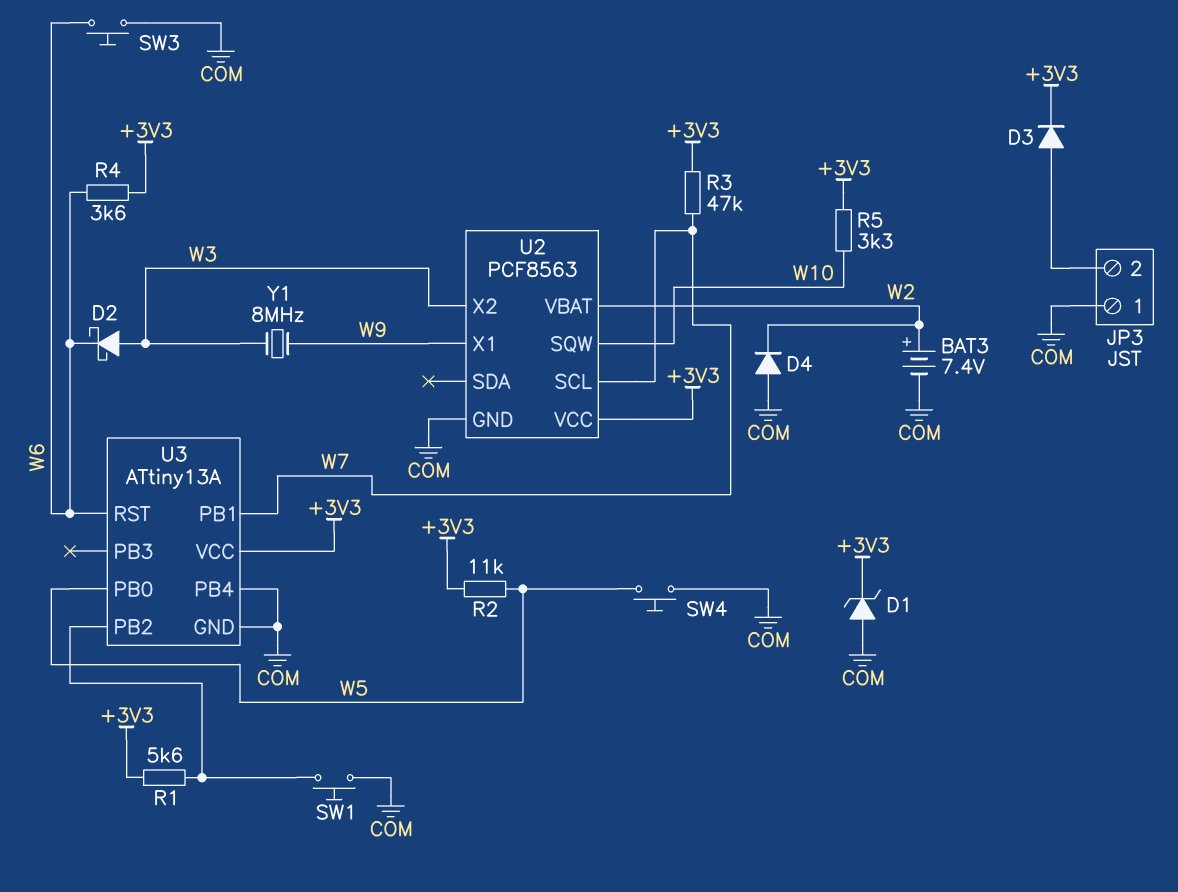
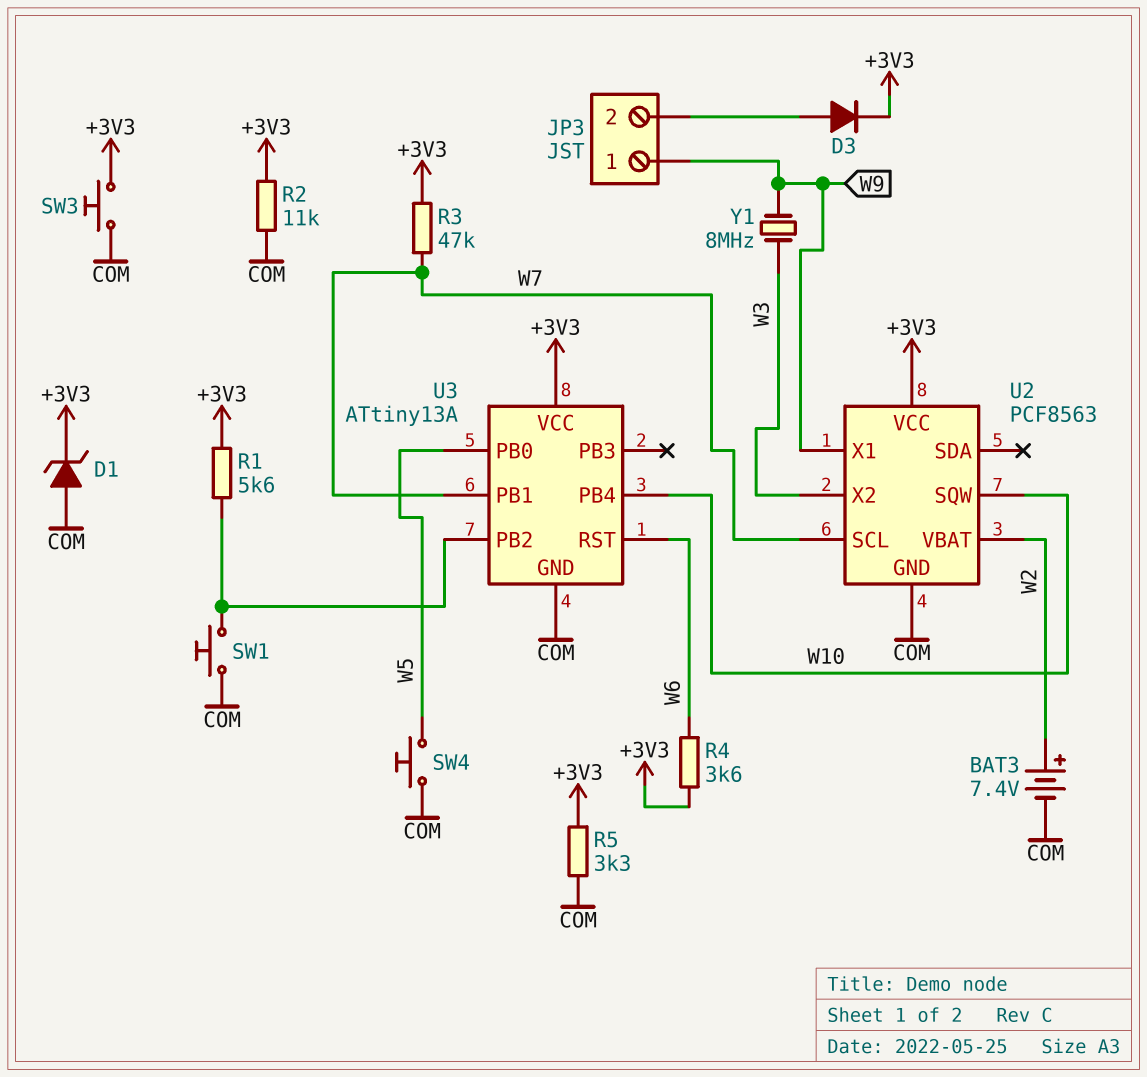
D2: schottky (A W3, K W6) -> none
D4: diode (A COM, K W2) -> none
JP3 pin 1: COM -> W9
R2: 11k (+3V3, W5) -> 11k (+3V3, COM)
R5: 3.3k (+3V3, W10) -> 3.3k (+3V3, COM)
SW3: button (COM, W6) -> button (+3V3, COM)
U3 pin PB4: COM -> W10

